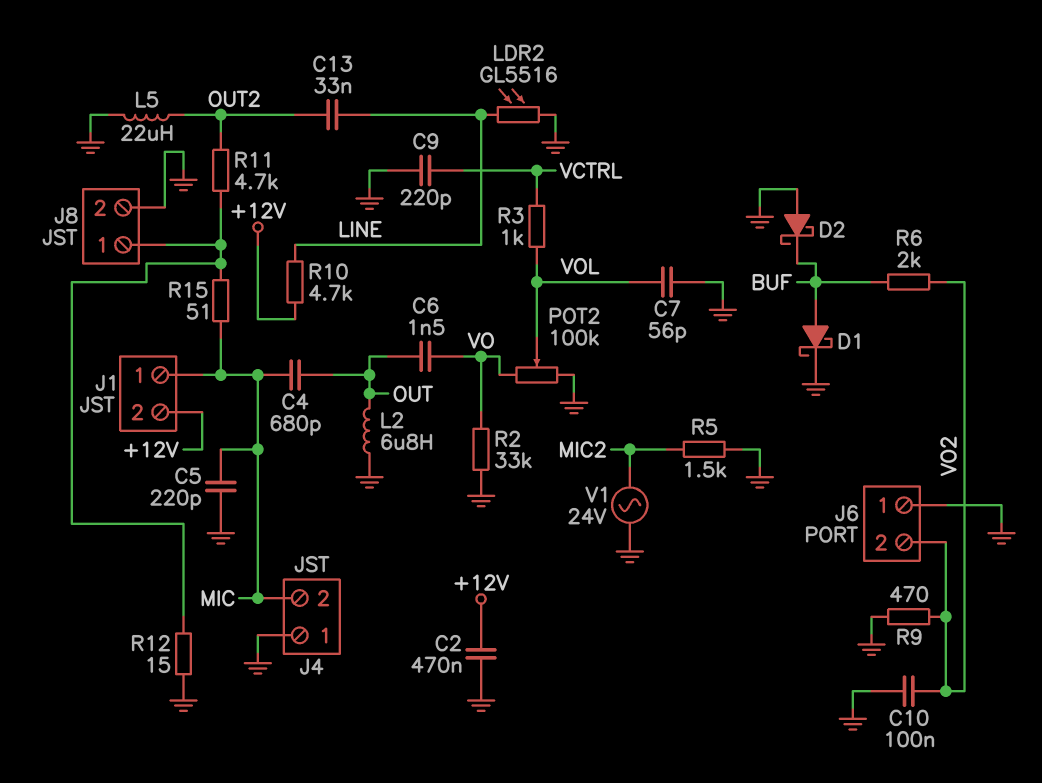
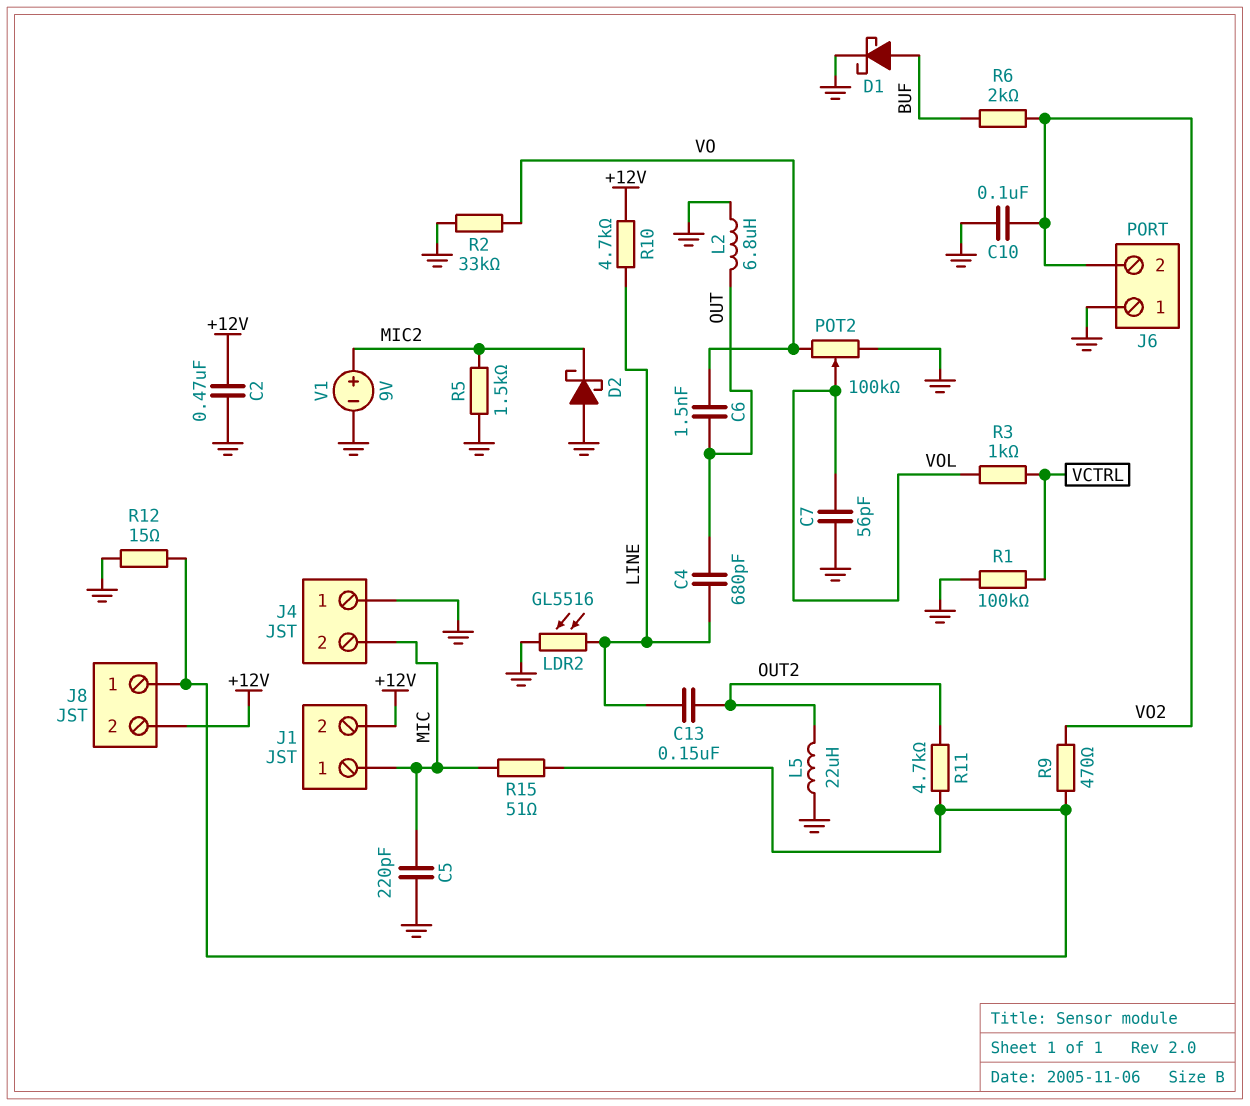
C4: 680pF (MIC, OUT) -> 680pF (LINE, OUT)
C9: 220pF (GND, VCTRL) -> none
C13: 33nF (LINE, OUT2) -> 150nF (LINE, OUT2)
D2: schottky (A GND, K BUF) -> schottky (A GND, K MIC2)
J8 pin 2: GND -> +12V
R1: none -> 100k (GND, VCTRL)
R9: 470 (GND, VO2) -> 470 (J8/1, VO2)
V1: AC 24V (GND, MIC2) -> 9V (plus MIC2, minus GND)

